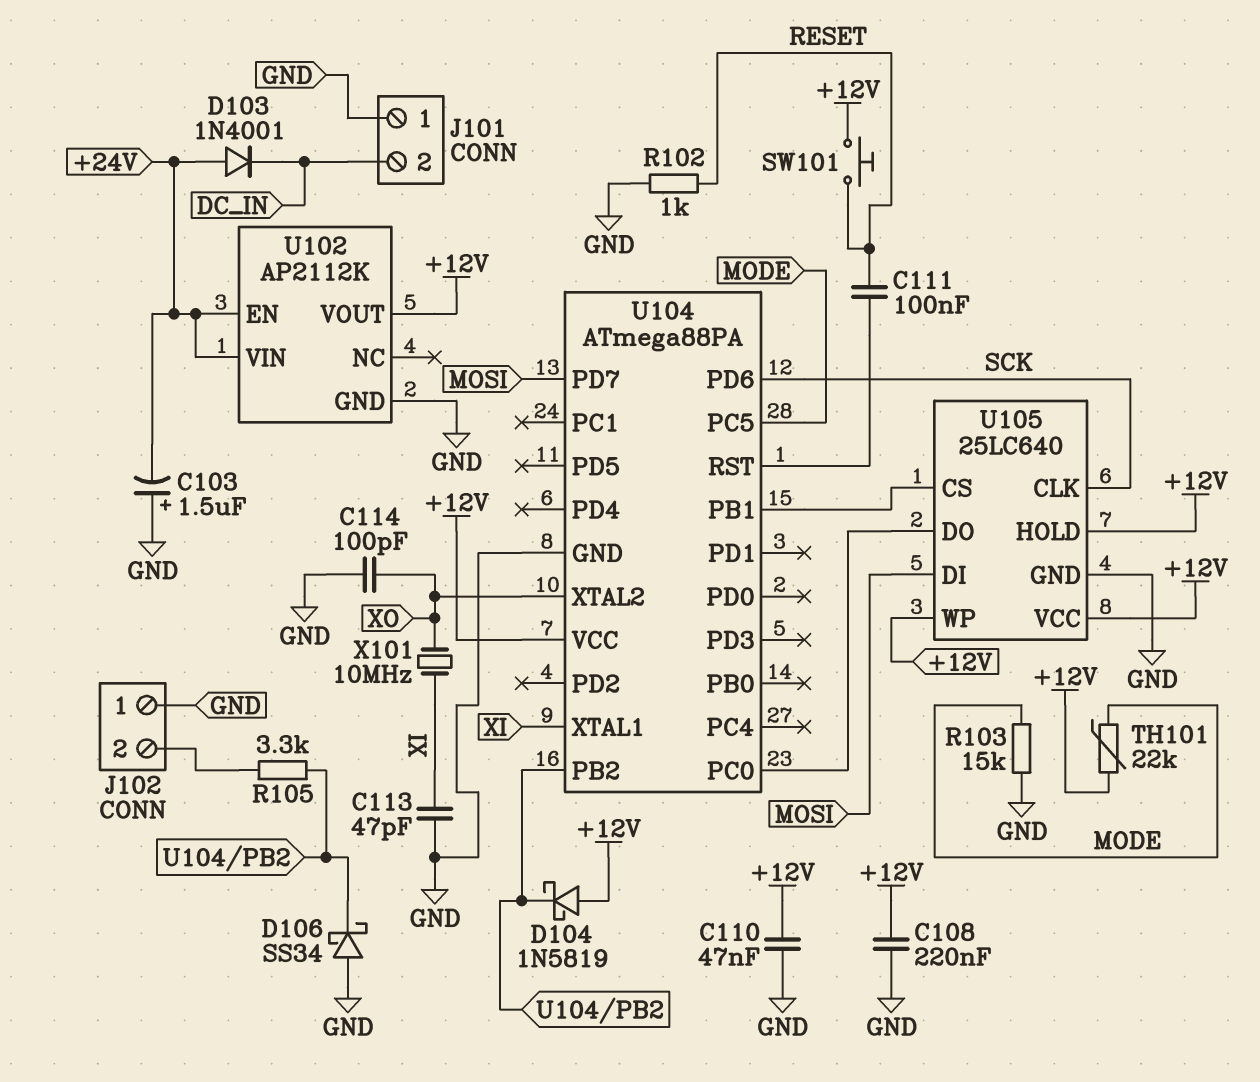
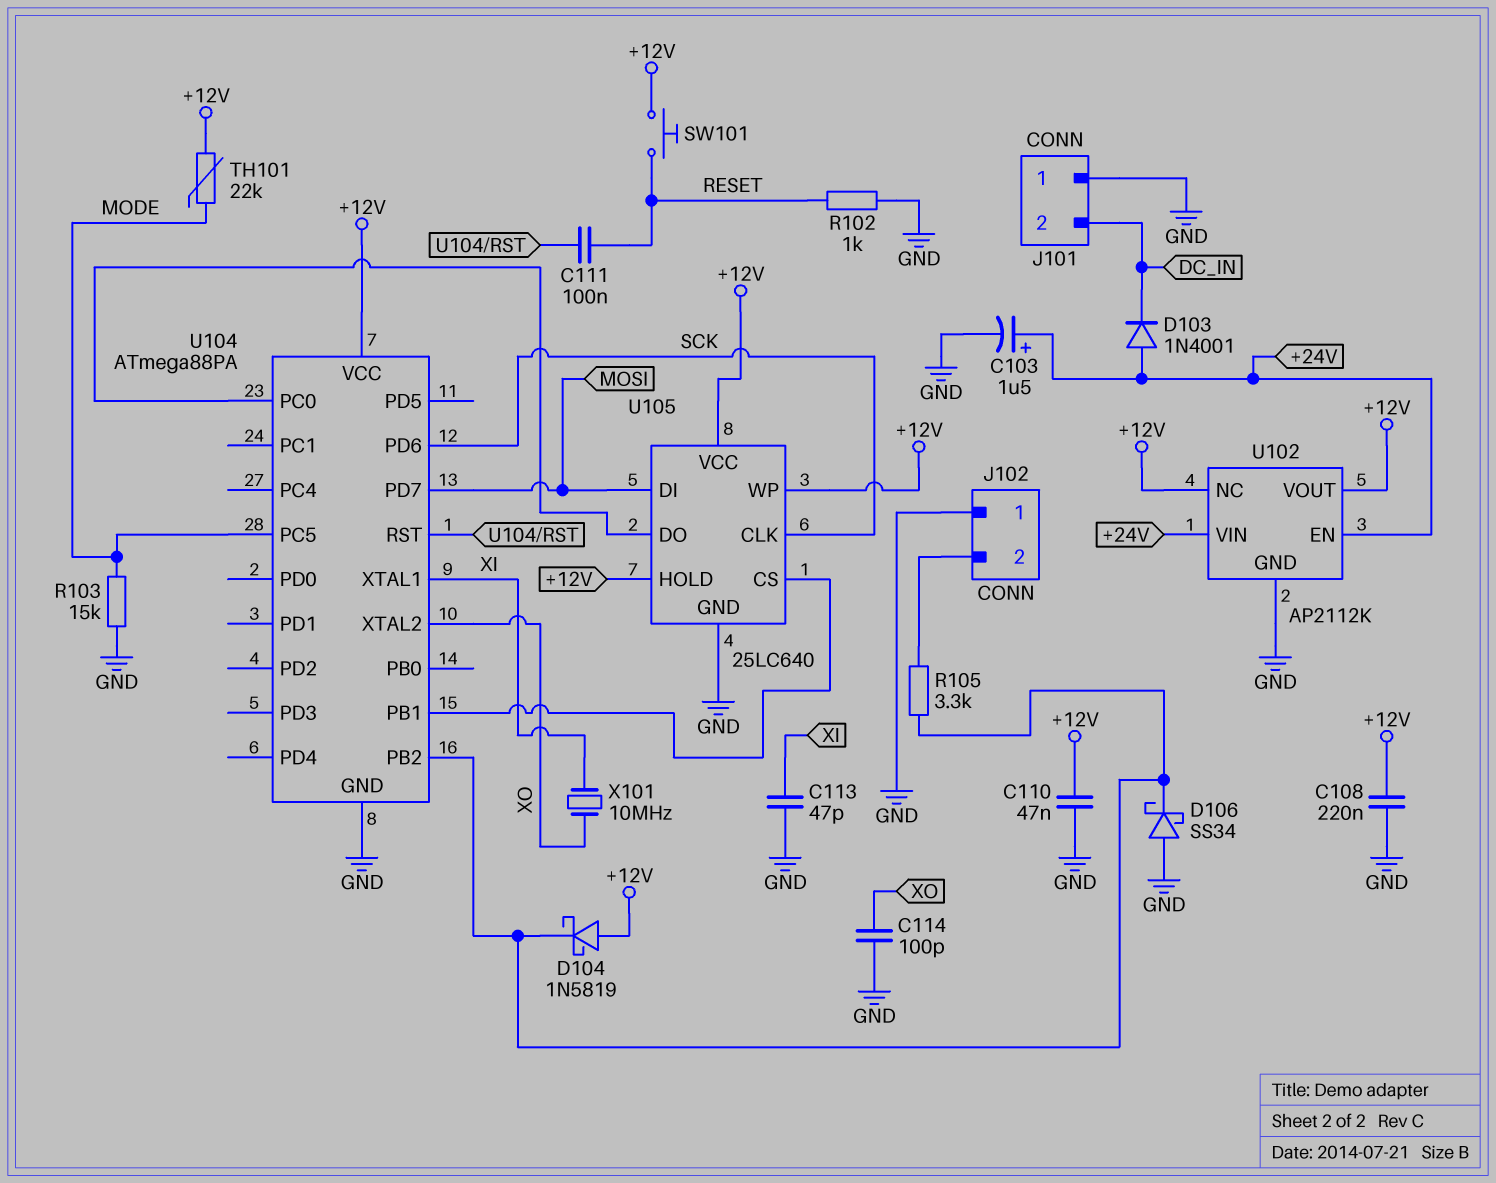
C103: 1.5uF (plus GND, minus +24V) -> 1.5uF (plus +24V, minus GND)
U102 pin NC: none -> +12V

